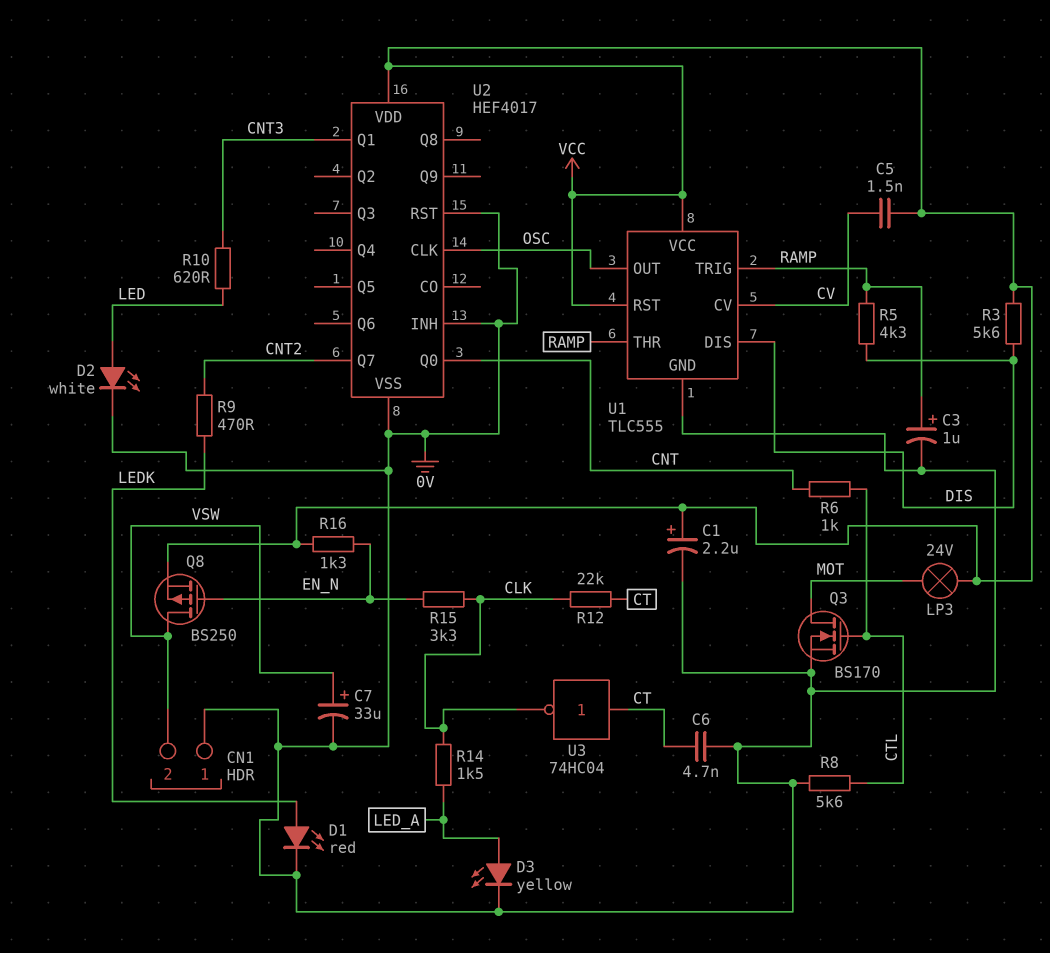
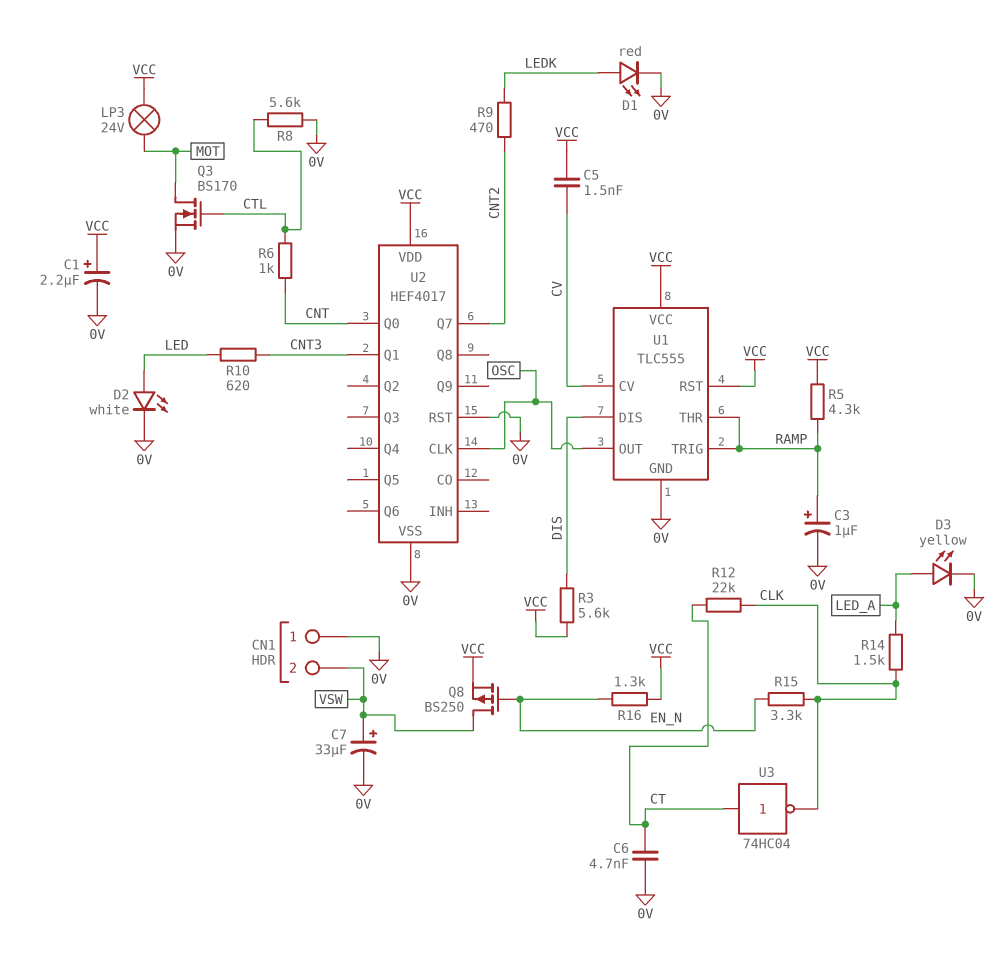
R5: 4.3k (DIS, RAMP) -> 4.3k (RAMP, VCC)
U2 pin INH: 0V -> none

